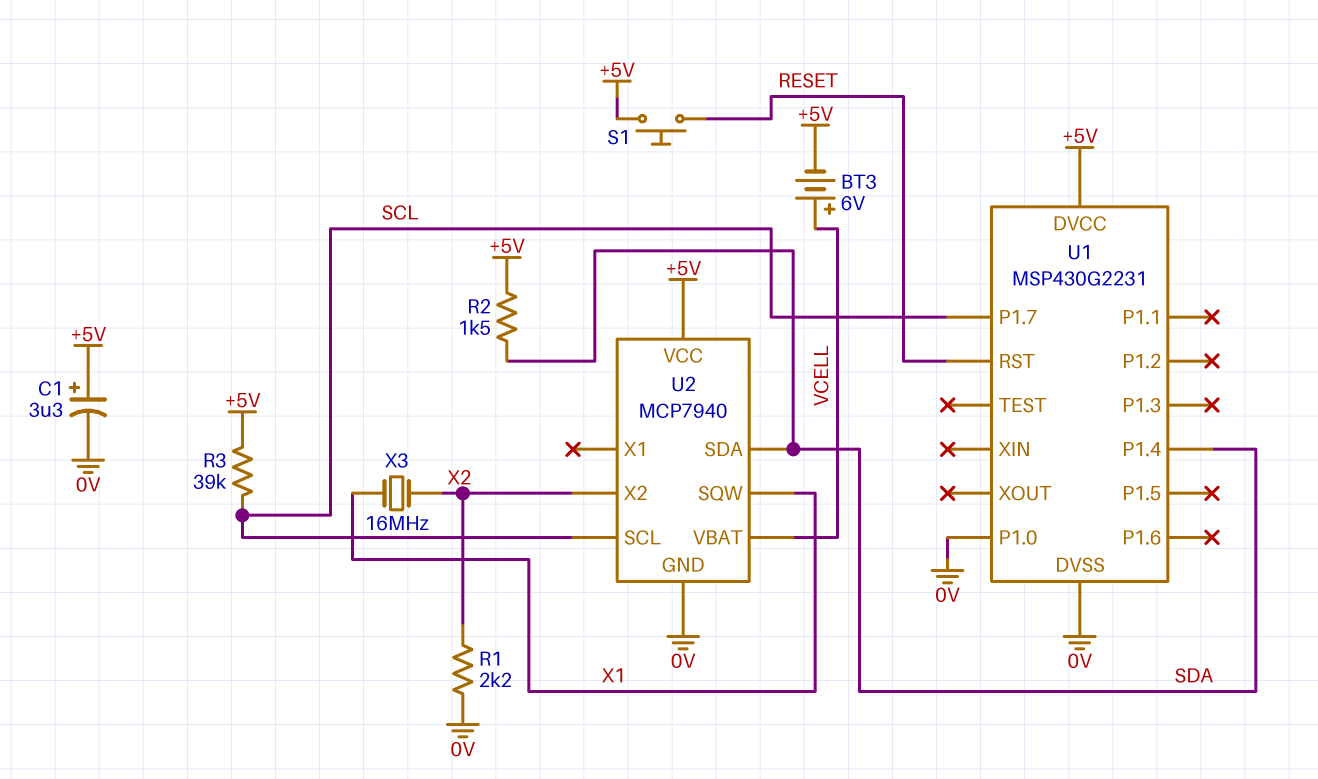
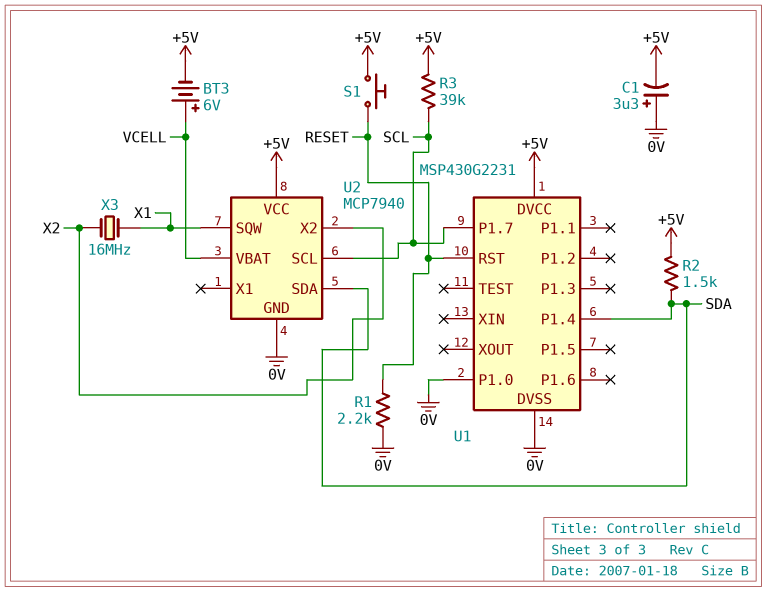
C1: 3.3uF (plus +5V, minus 0V) -> 3.3uF (plus 0V, minus +5V)
R1: 2.2k (0V, X2) -> 2.2k (0V, RESET)

